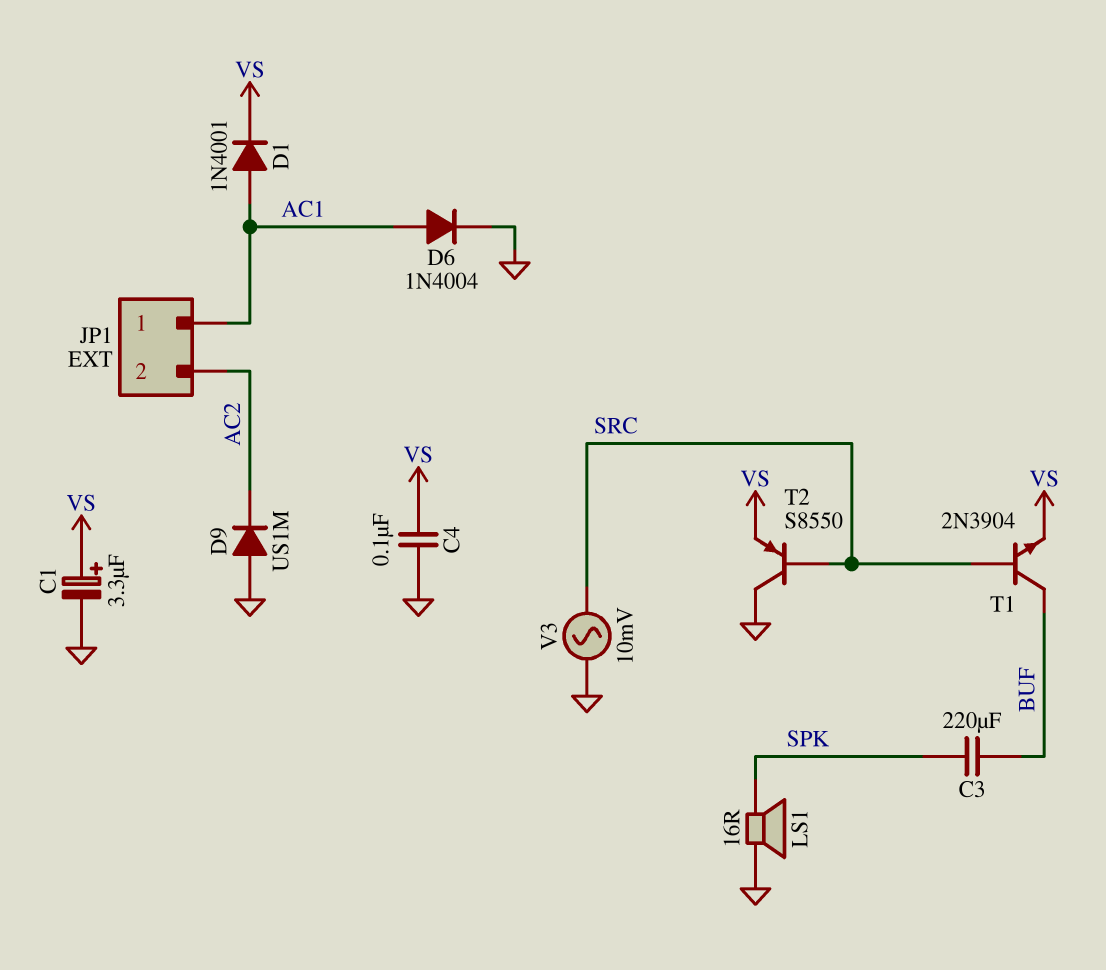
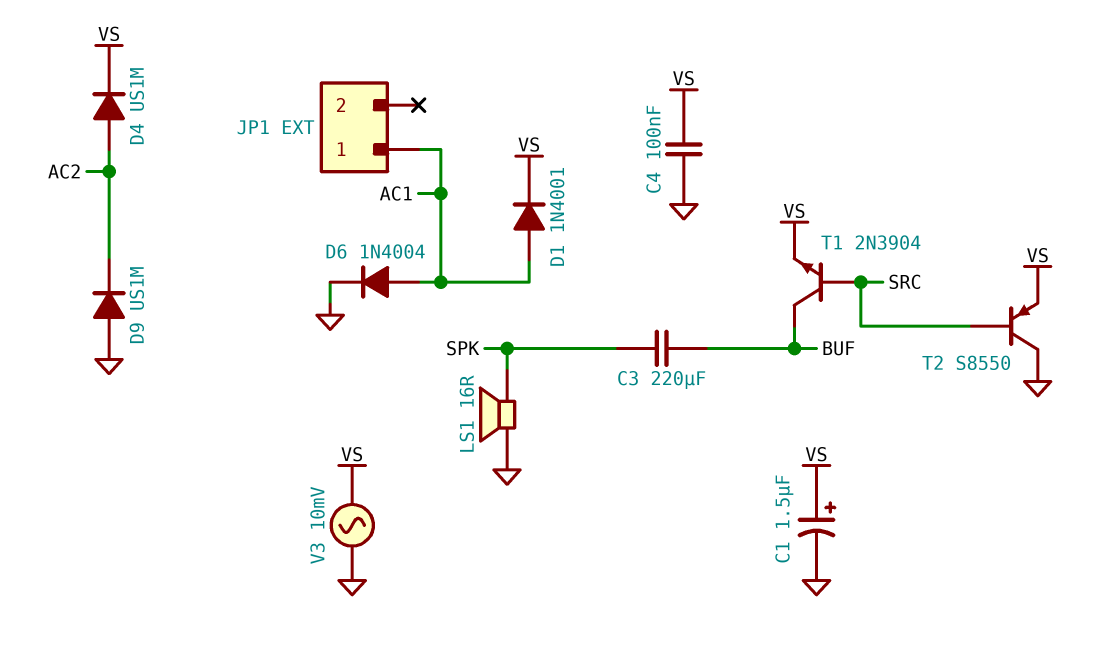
C1: 3.3uF (plus VS, minus GND) -> 1.5uF (plus VS, minus GND)
D4: none -> diode US1M (A AC2, K VS)
JP1 pin 2: AC2 -> none
V3: AC 10mV (GND, SRC) -> AC 10mV (GND, VS)

